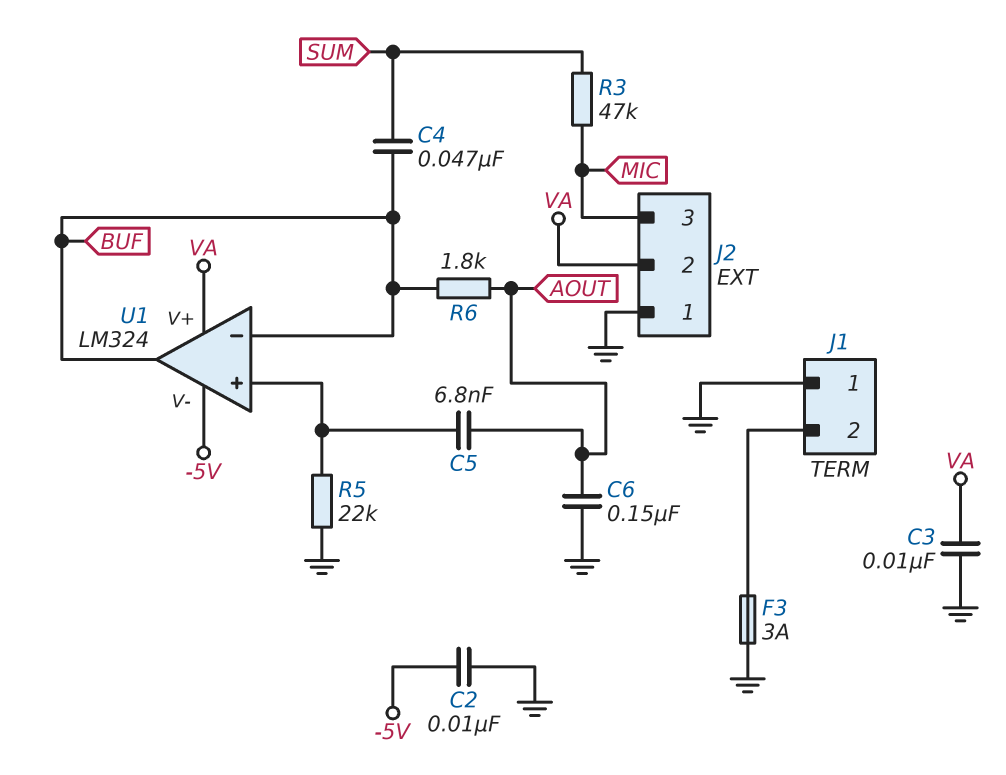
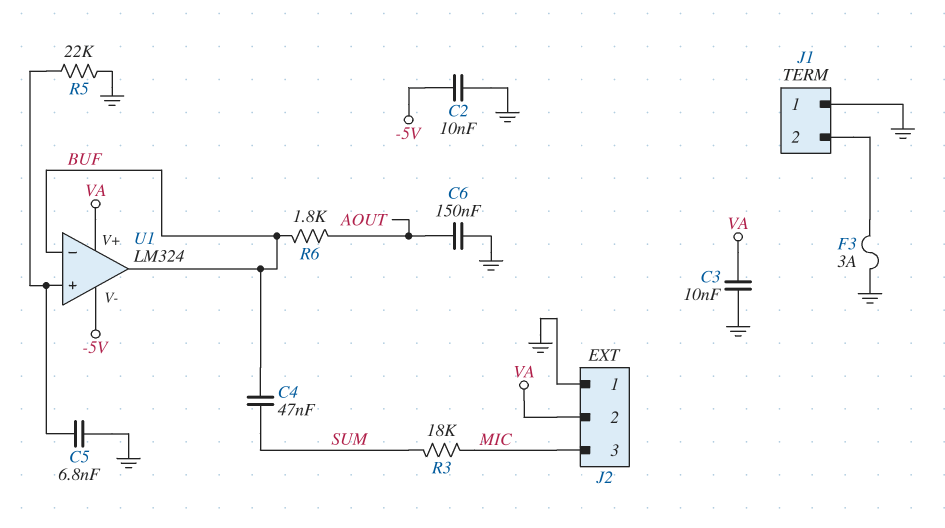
C5: 6.8nF (AOUT, U1/in+) -> 6.8nF (GND, U1/in+)
R3: 47k (MIC, SUM) -> 18k (MIC, SUM)

